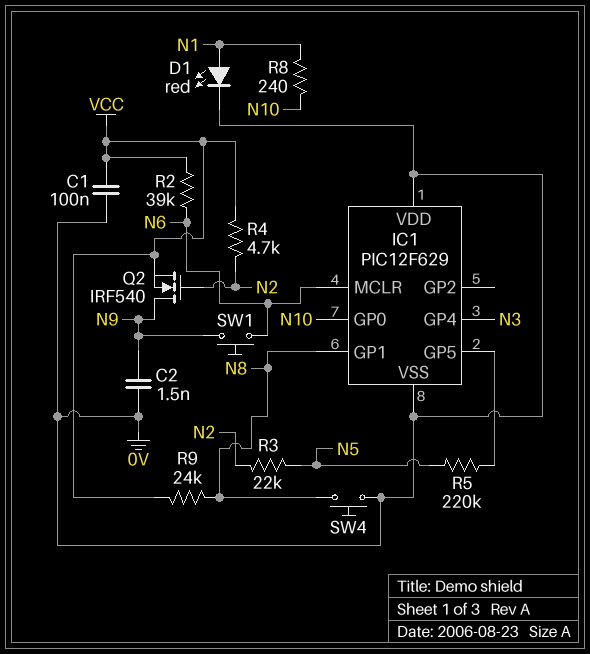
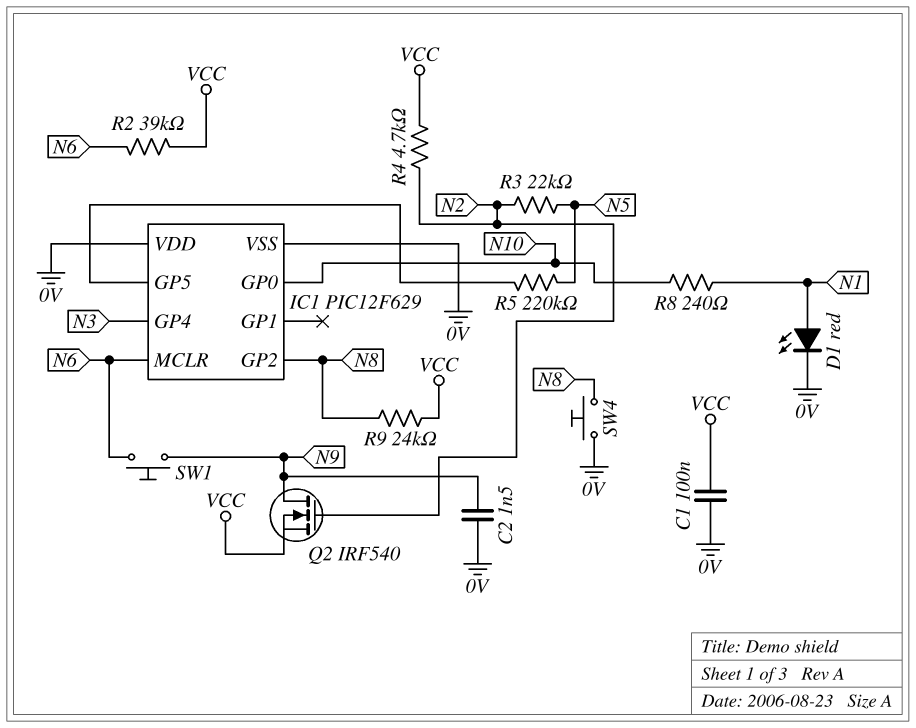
IC1 pin GP1: N8 -> none
IC1 pin GP2: none -> N8

